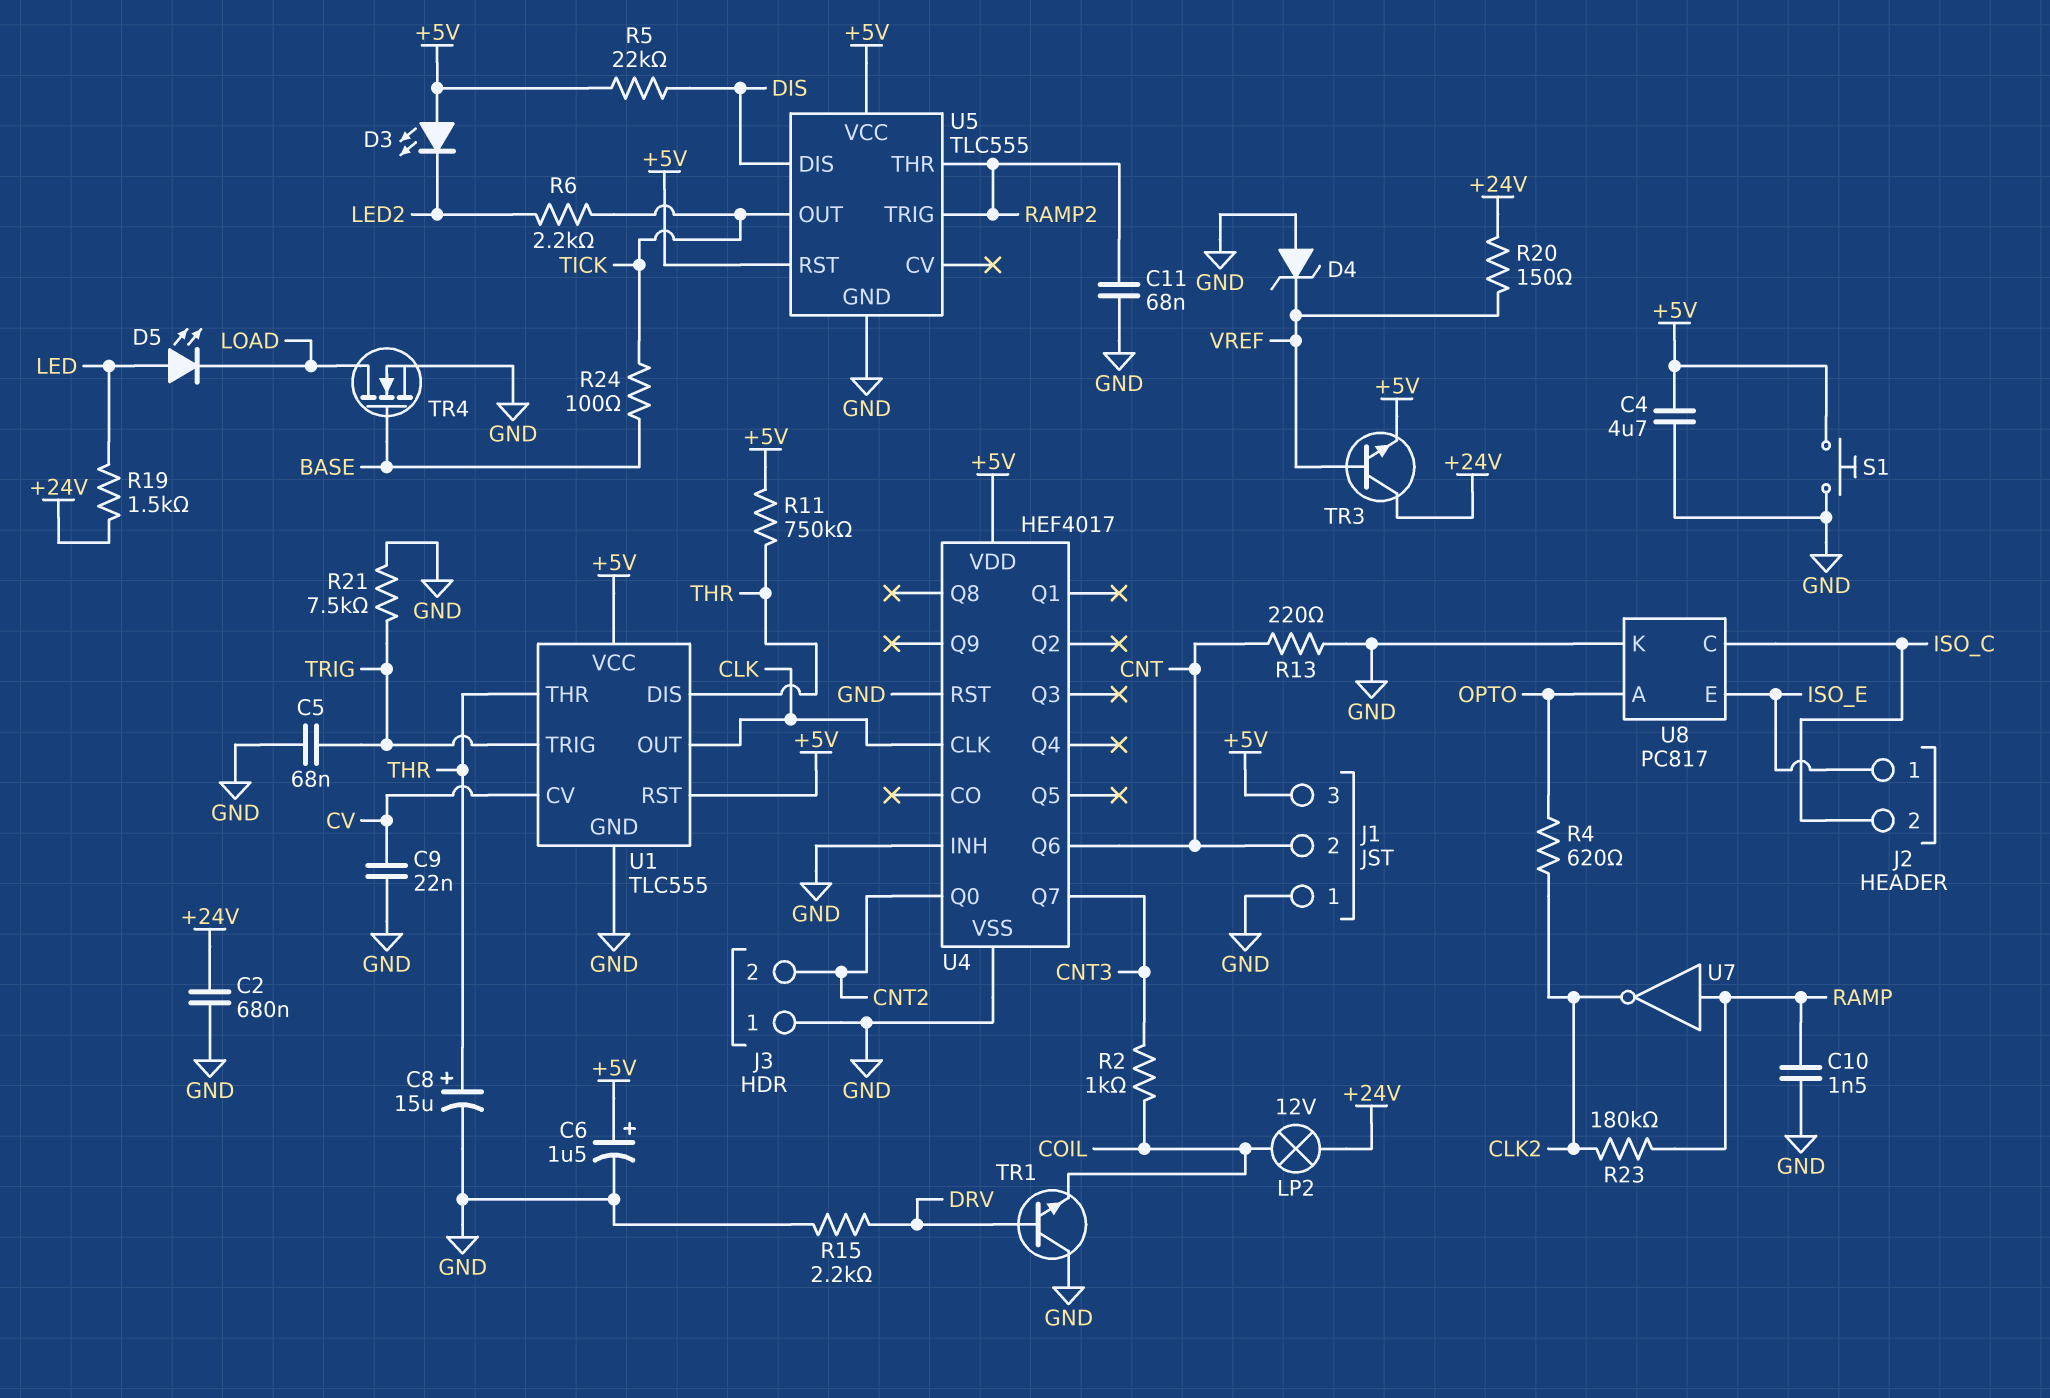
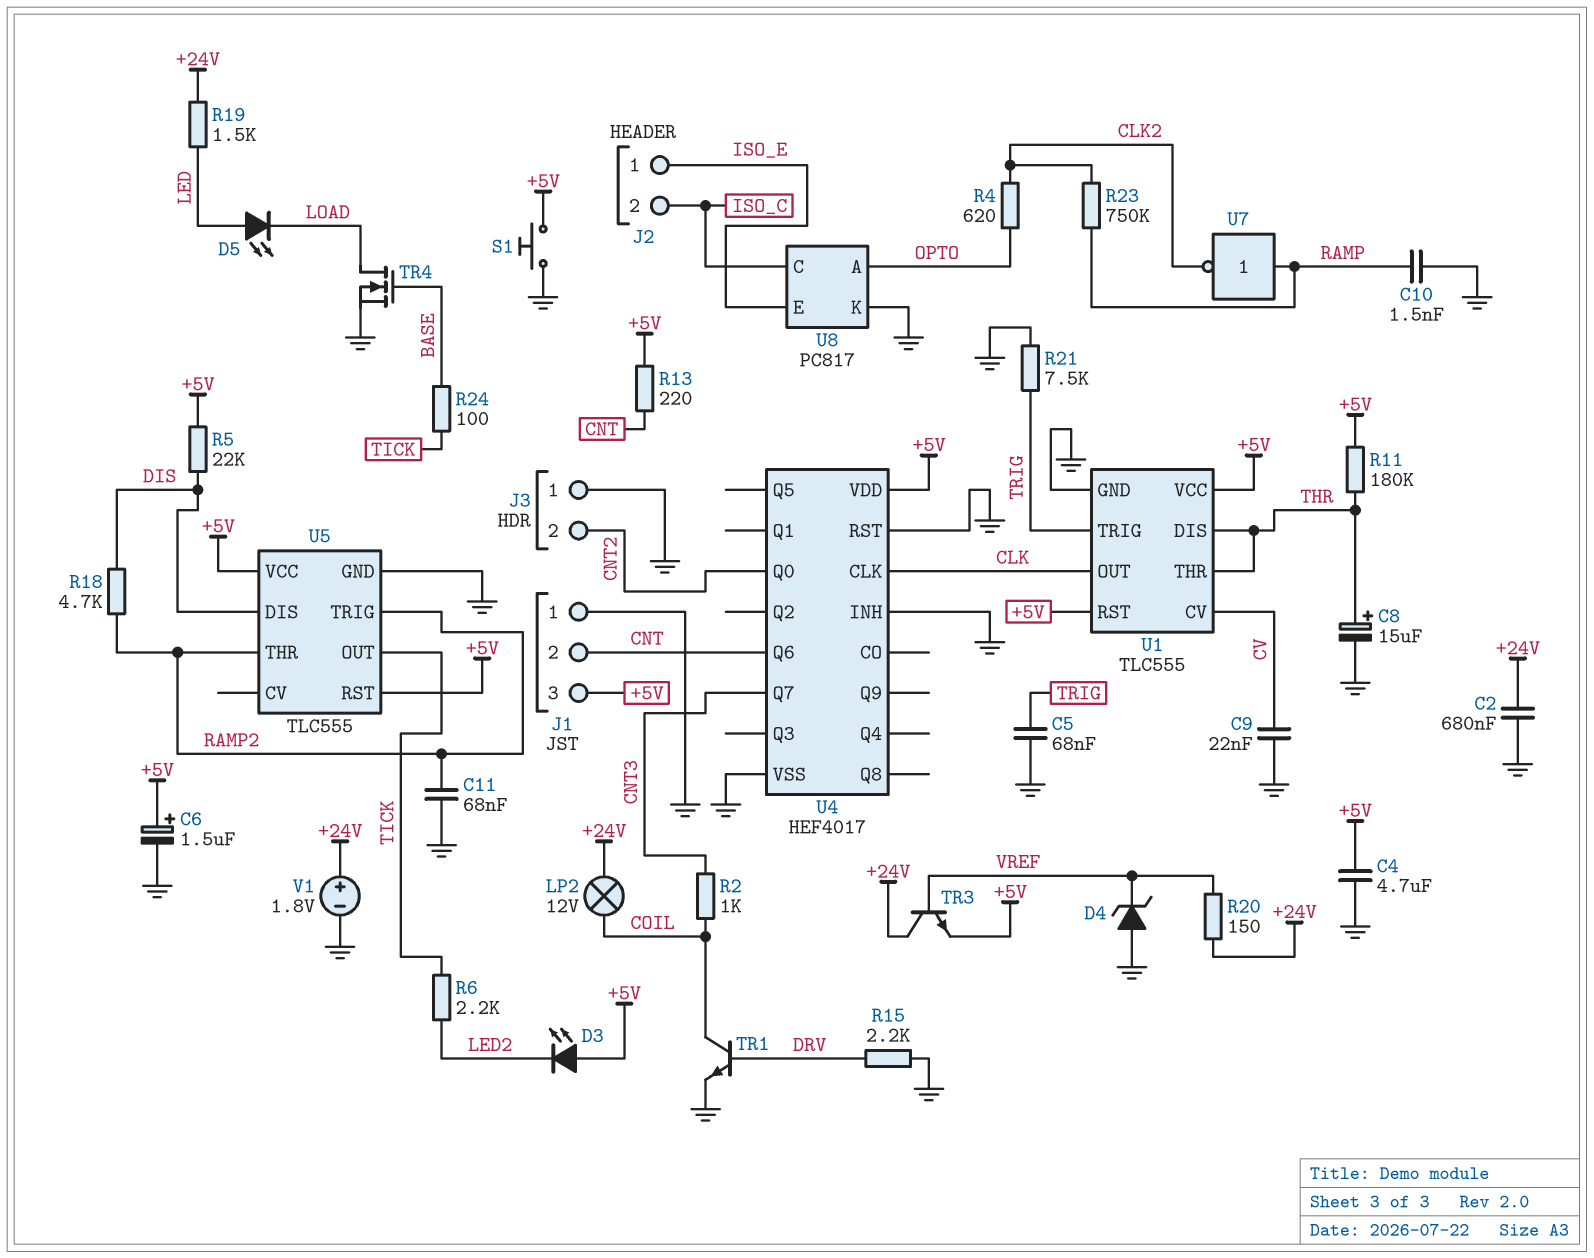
R11: 750k (+5V, THR) -> 180k (+5V, THR)
R13: 220 (CNT, GND) -> 220 (+5V, CNT)
R18: none -> 4.7k (DIS, RAMP2)
R23: 180k (CLK2, RAMP) -> 750k (CLK2, RAMP)
TR1: NPN (B DRV, C GND, E COIL) -> NPN (B DRV, C COIL, E GND)
V1: none -> 1.8V (plus +24V, minus GND)

